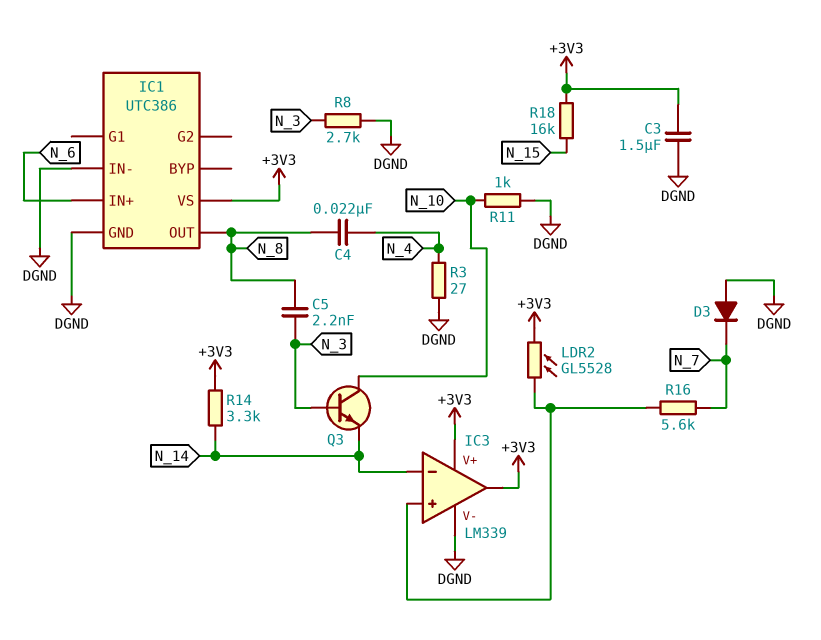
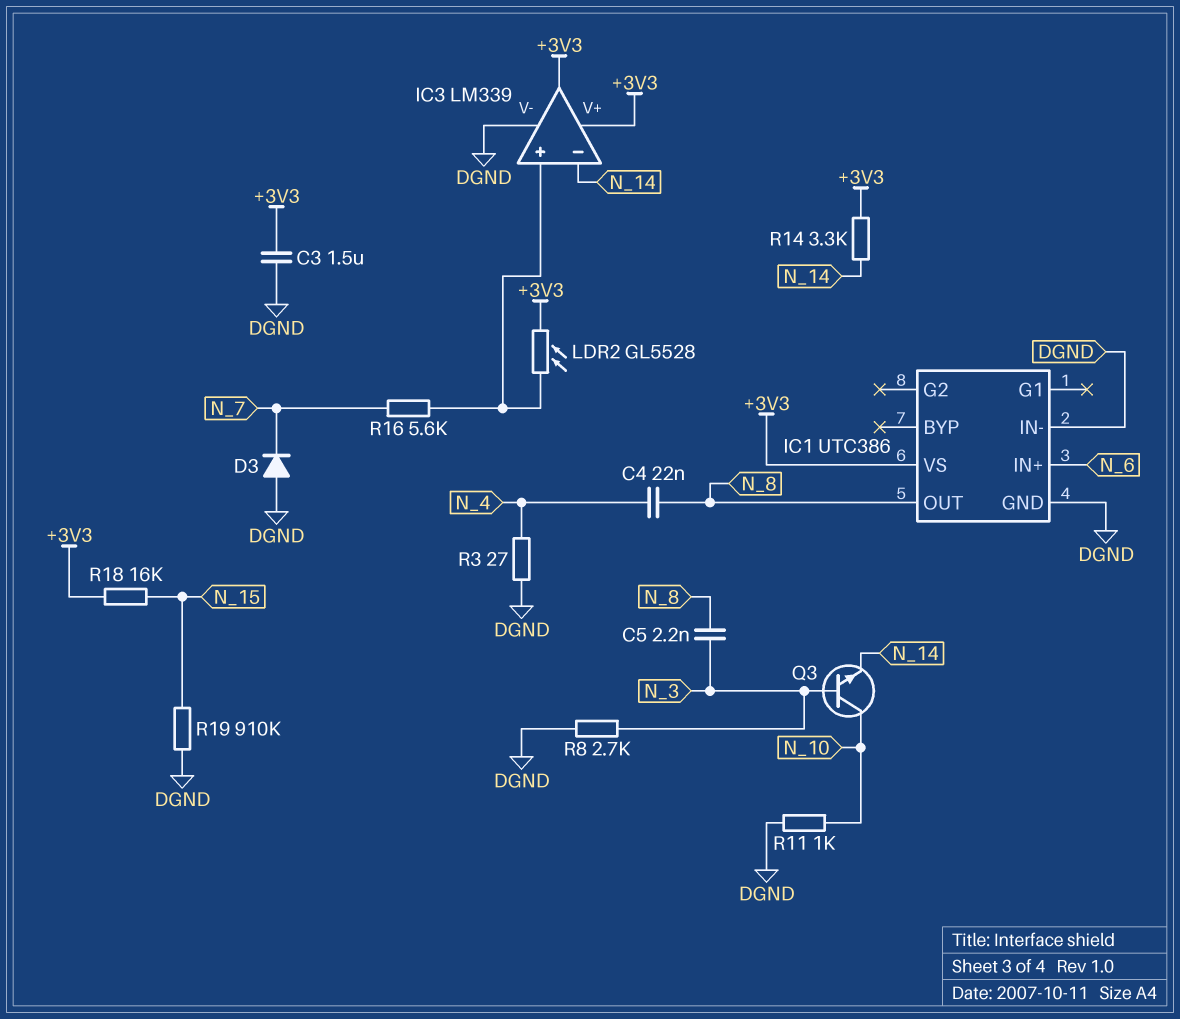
R19: none -> 910k (DGND, N_15)

